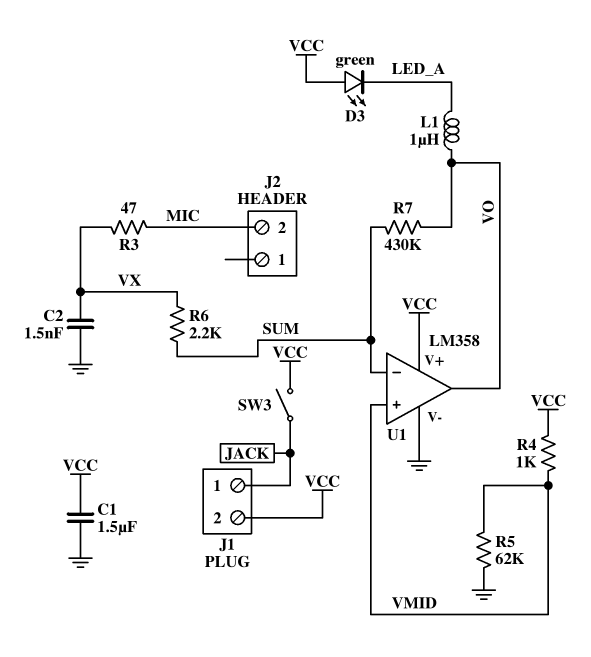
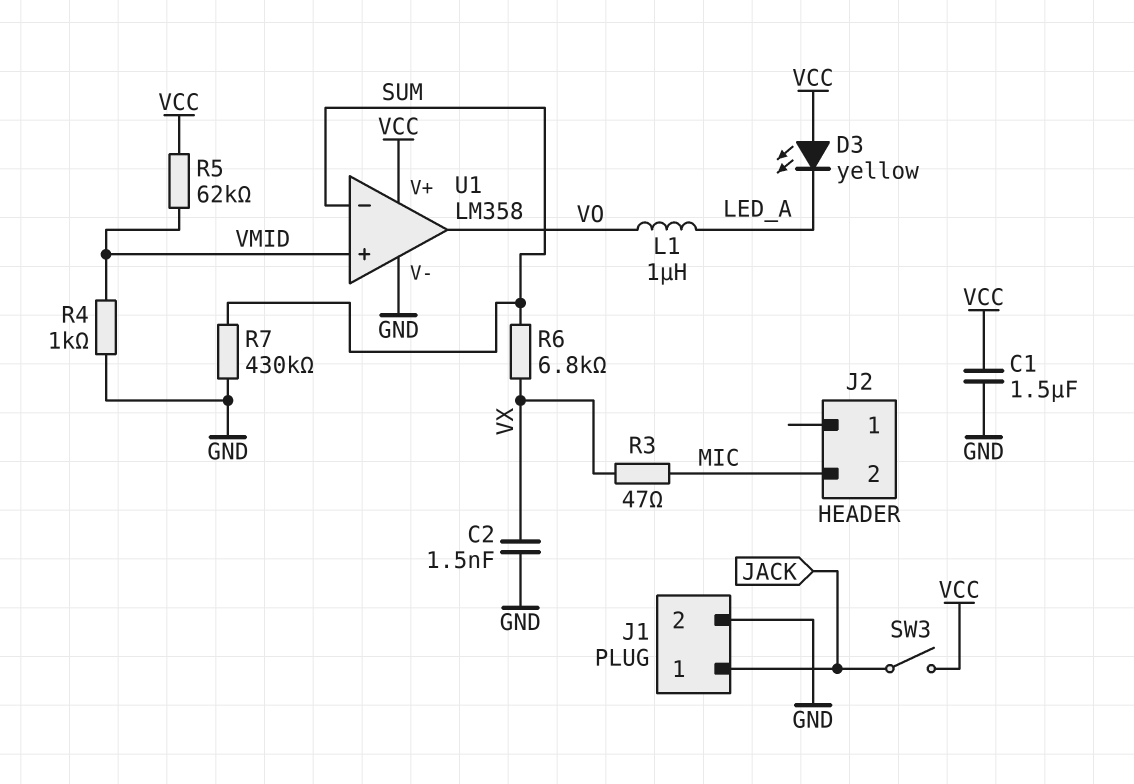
D3: LED green (A VCC, K LED_A) -> LED yellow (A VCC, K LED_A)
J1 pin 2: VCC -> GND
R4: 1k (VCC, VMID) -> 1k (GND, VMID)
R5: 62k (GND, VMID) -> 62k (VCC, VMID)
R6: 2.2k (SUM, VX) -> 6.8k (SUM, VX)
R7: 430k (SUM, VO) -> 430k (GND, SUM)

